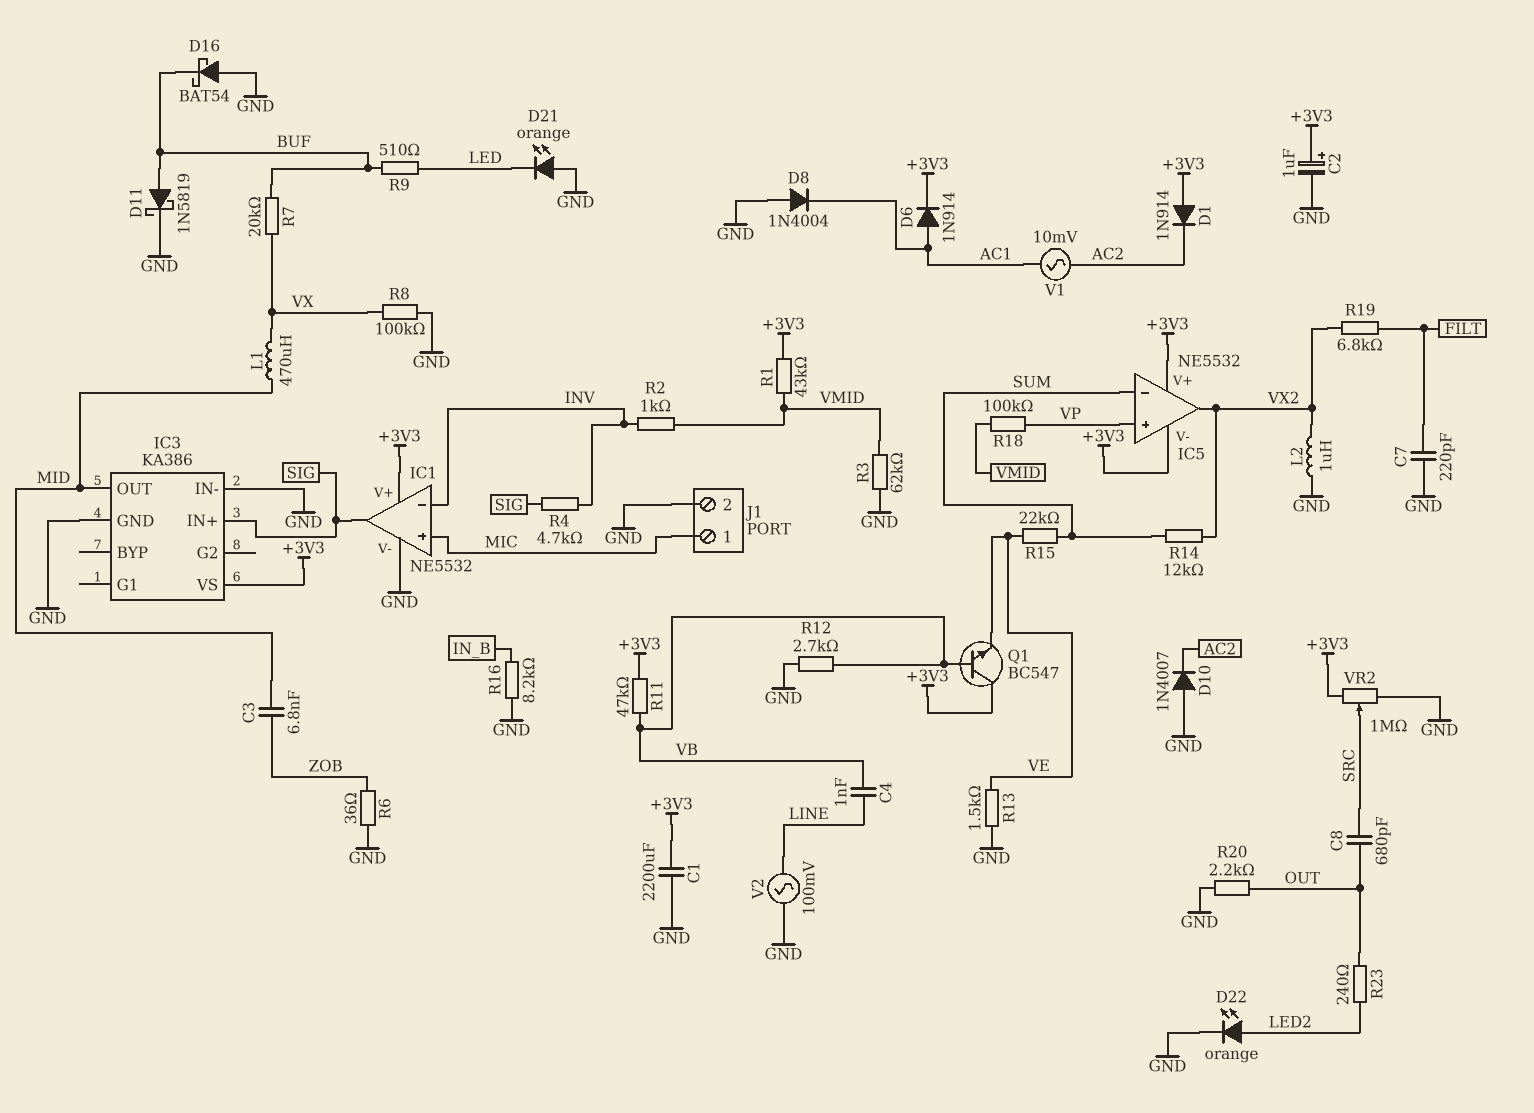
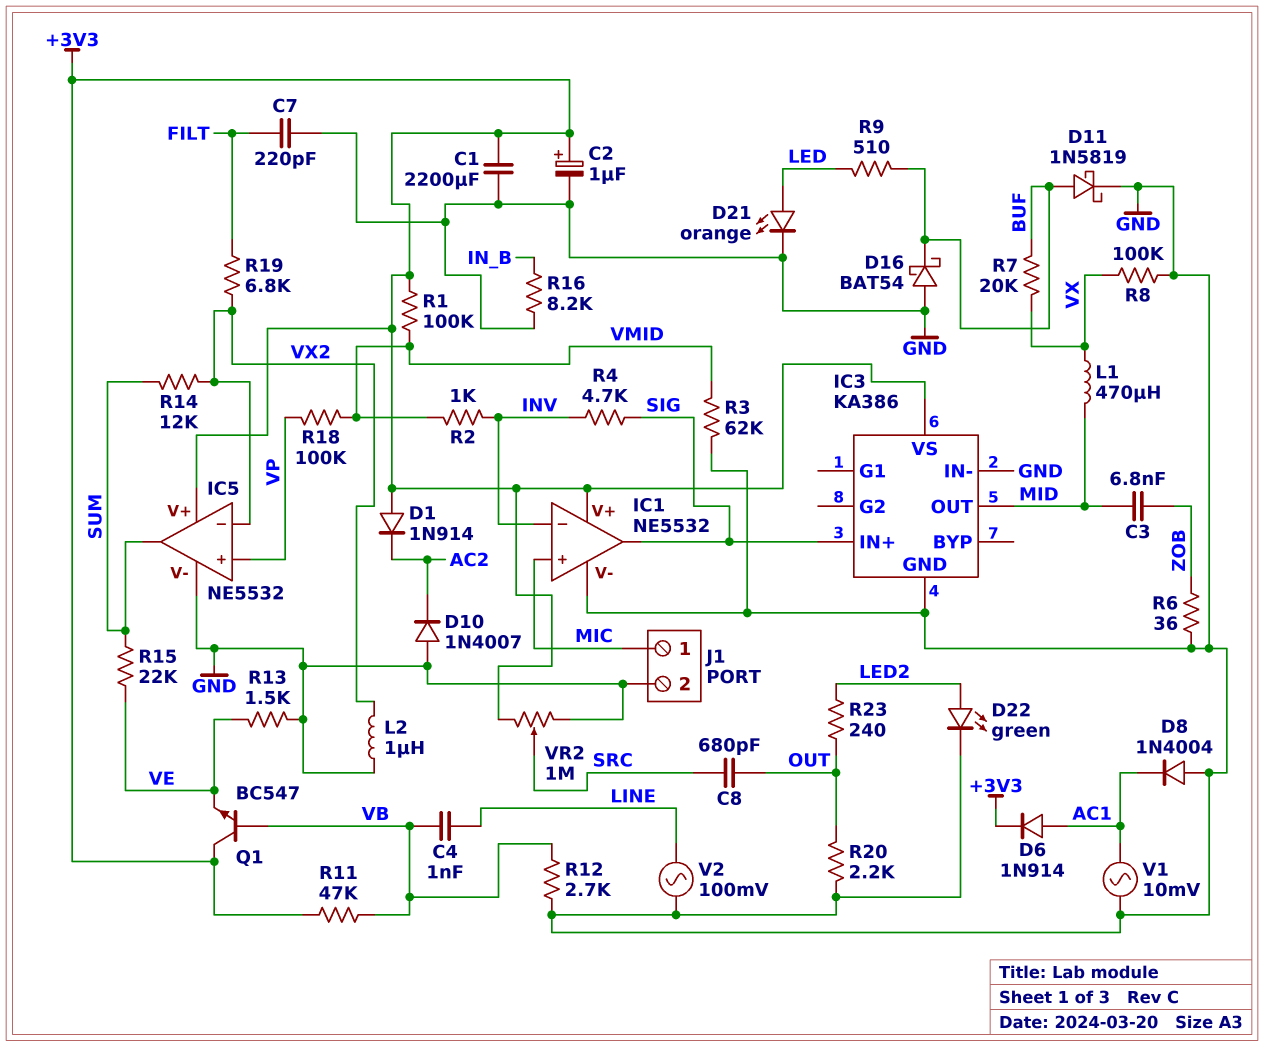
D21: LED orange (A GND, K LED) -> LED orange (A LED, K GND)
D22: LED orange (A LED2, K GND) -> LED green (A LED2, K GND)
IC5 pin V-: +3V3 -> GND
IC5 pin in-: SUM -> VX2
IC5 pin out: VX2 -> SUM
R1: 43k (+3V3, VMID) -> 100k (+3V3, VMID)
V1: AC 10mV (AC1, AC2) -> AC 10mV (AC1, GND)

